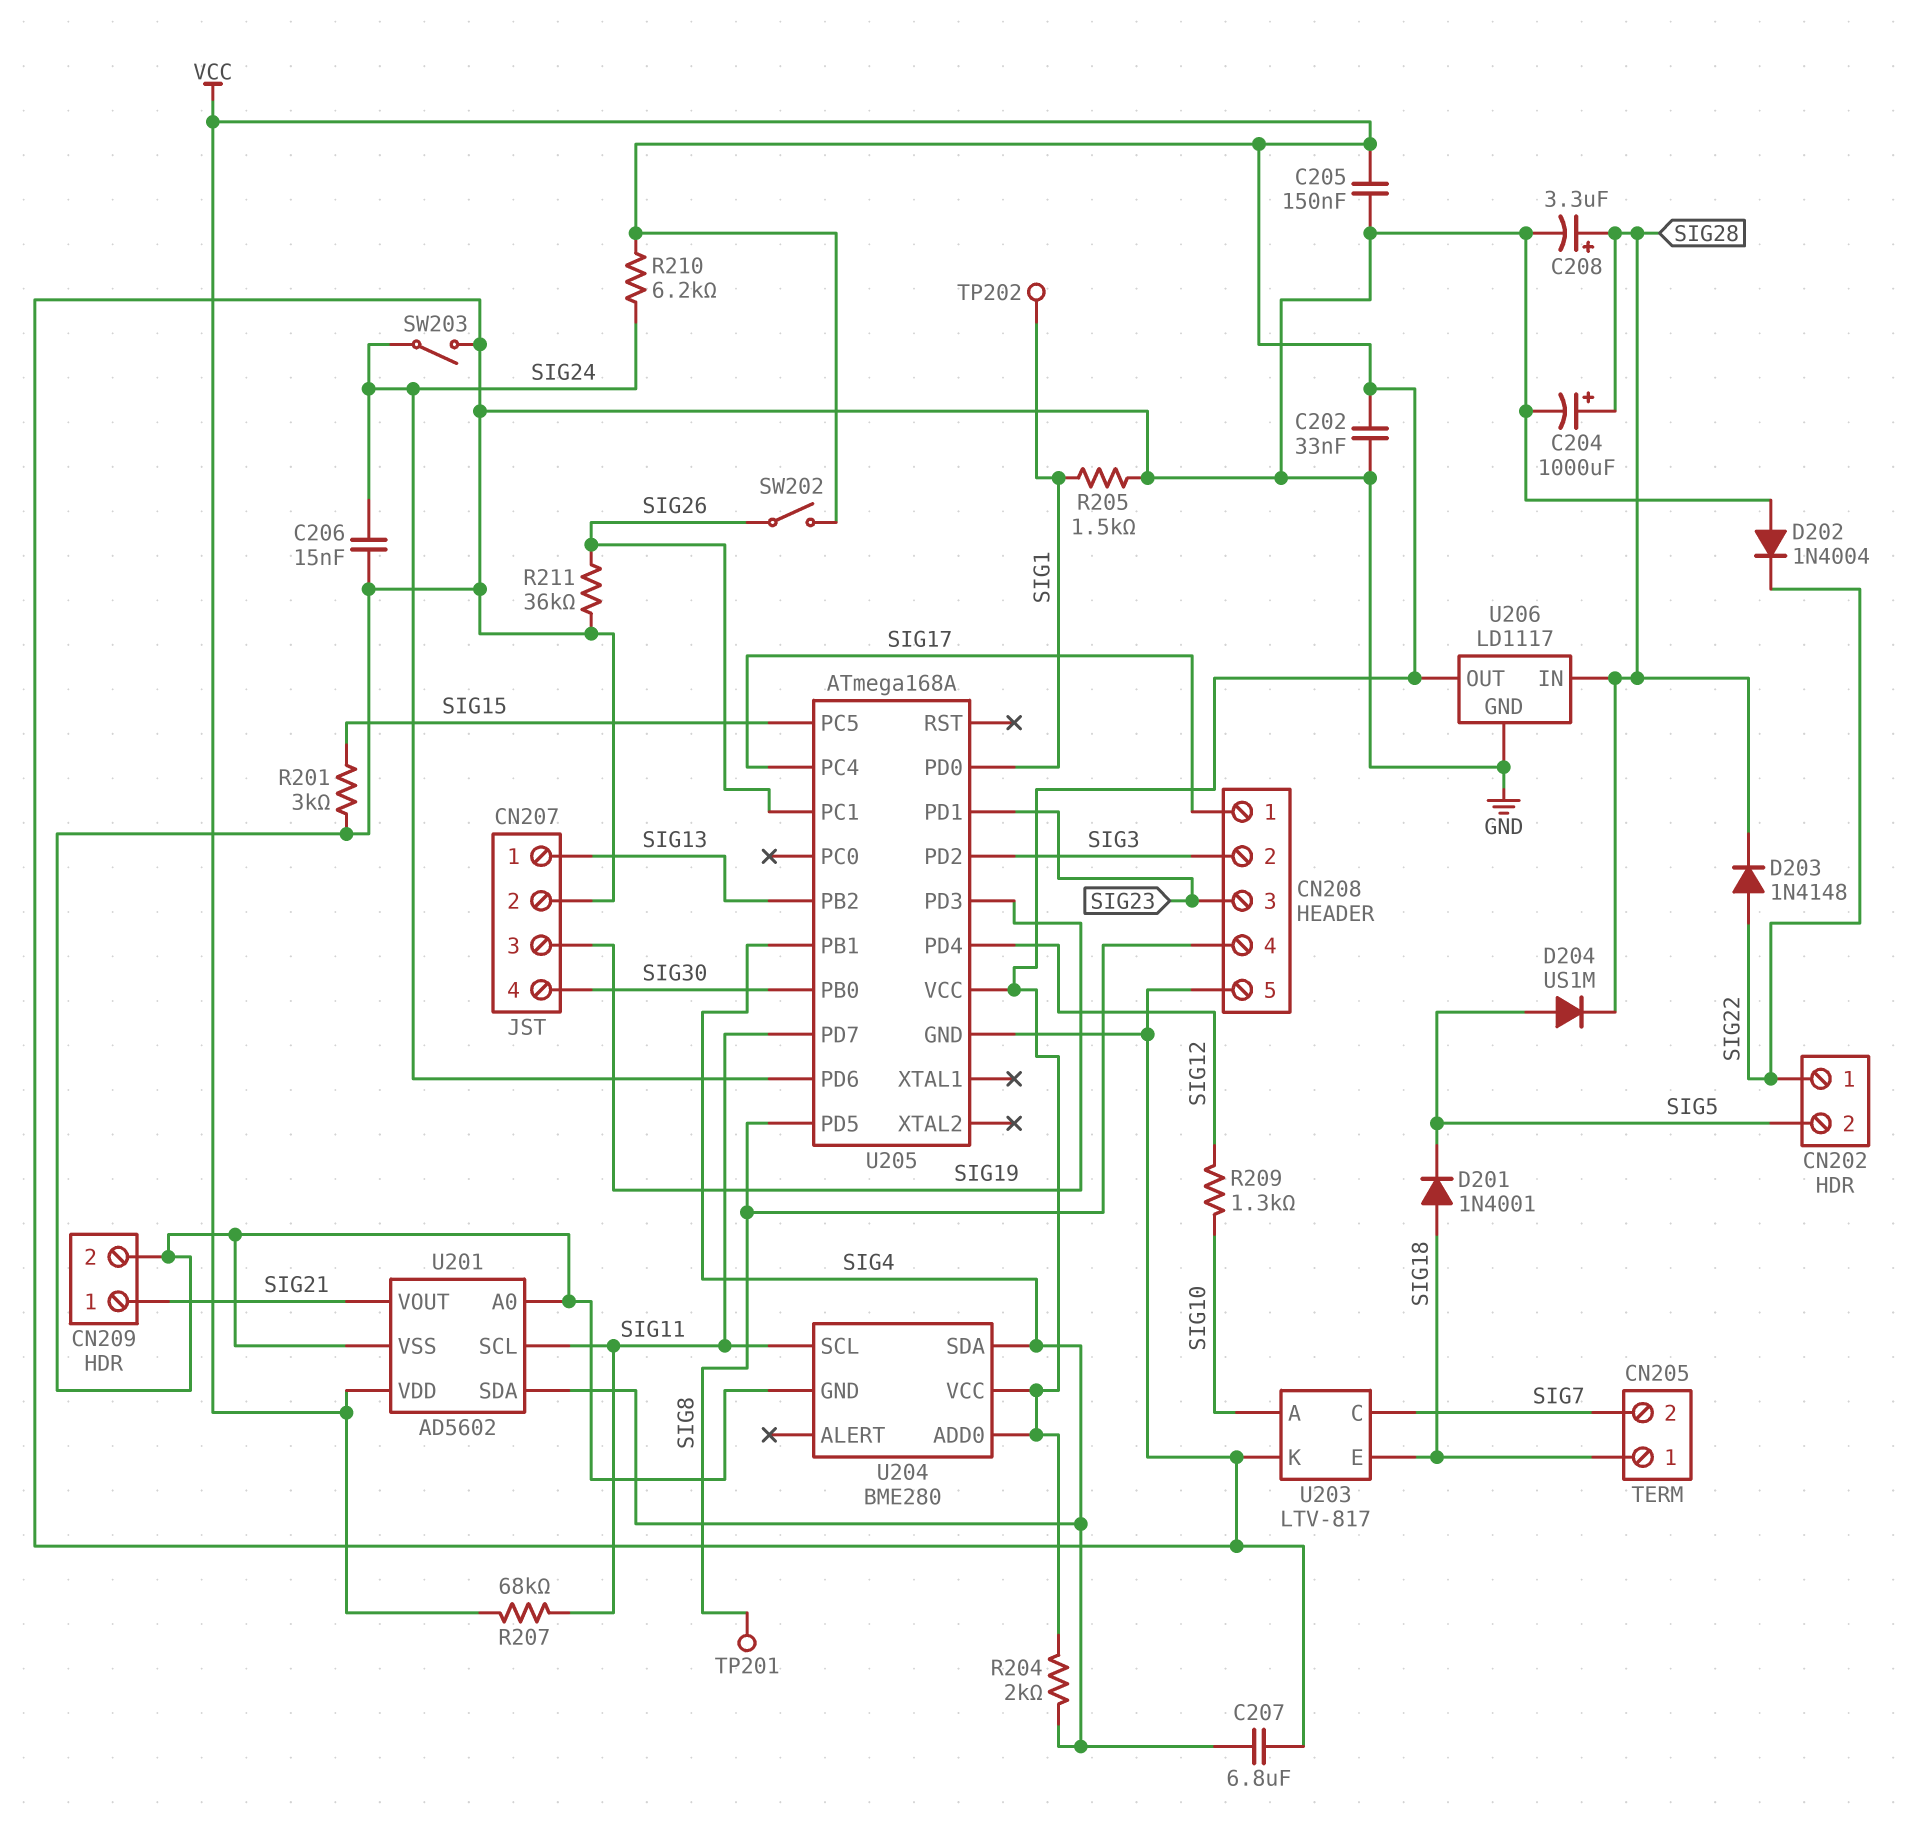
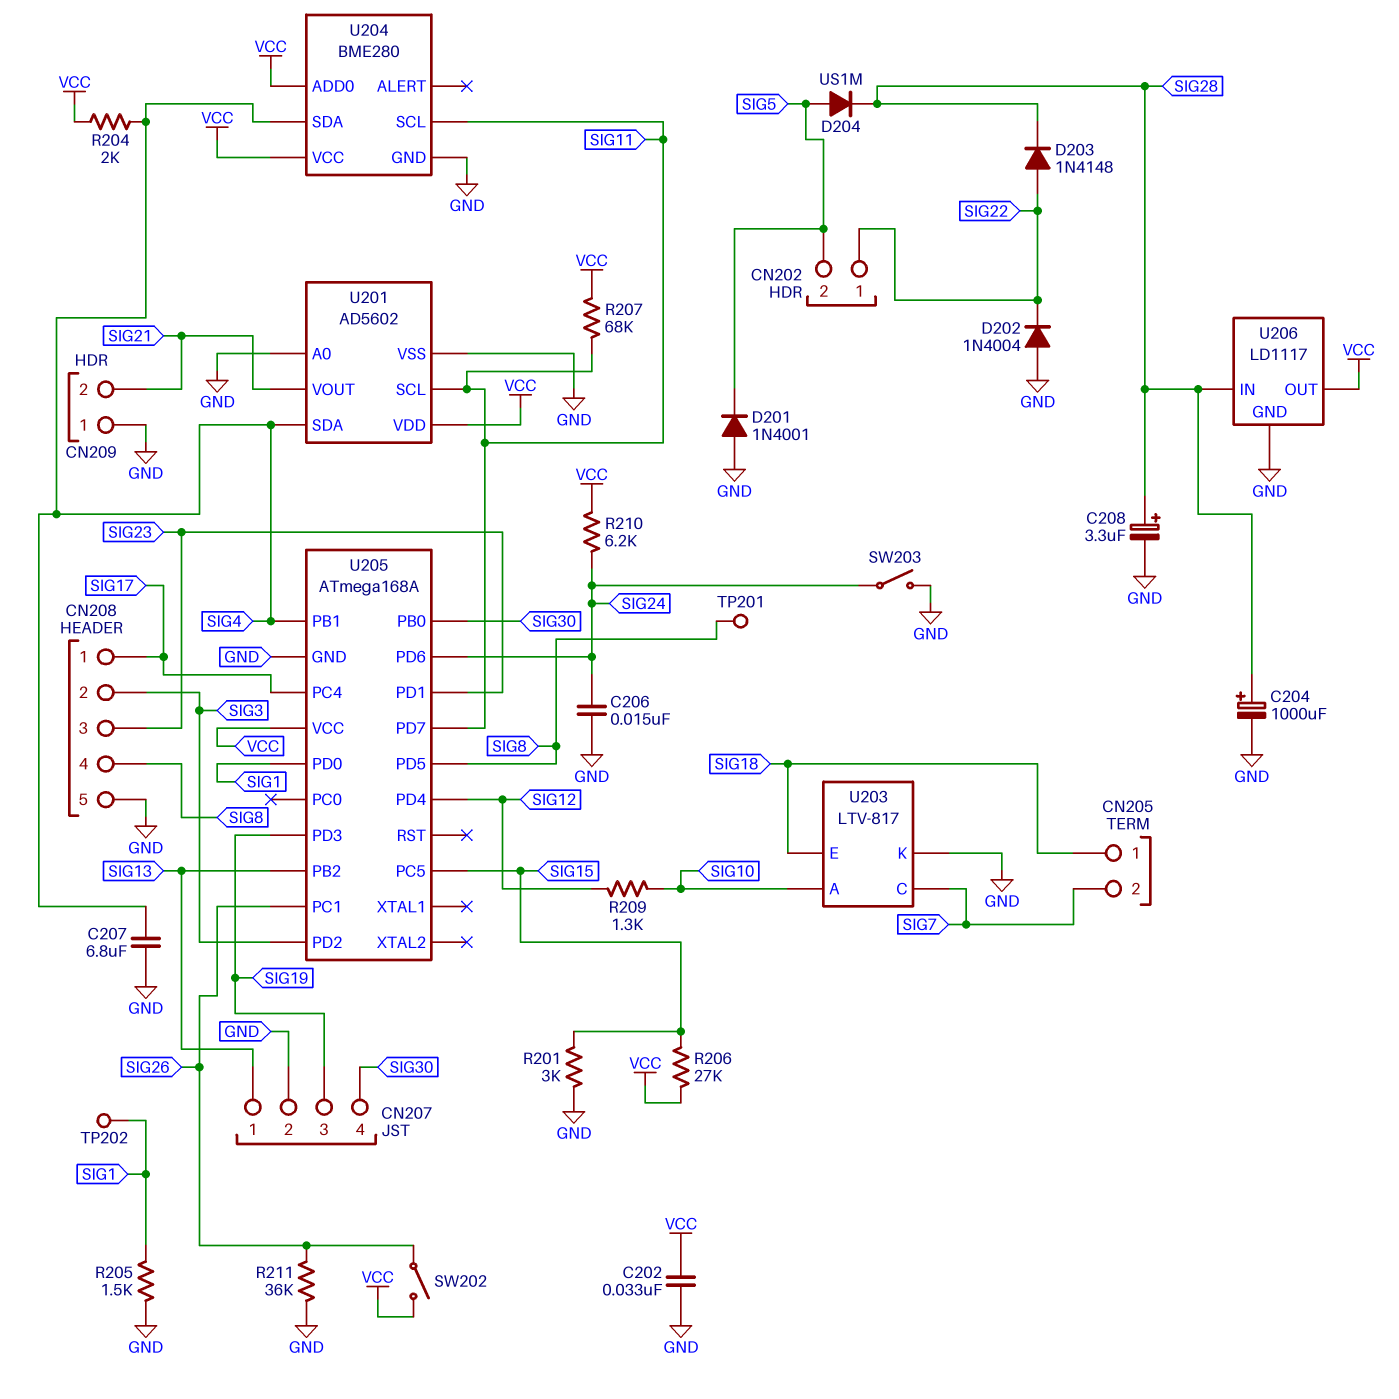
C205: 150nF (GND, VCC) -> none
CN209 pin 1: SIG21 -> GND
CN209 pin 2: GND -> SIG21
D201: diode 1N4001 (A SIG18, K SIG5) -> diode 1N4001 (A GND, K SIG5)
R206: none -> 27k (SIG15, VCC)

